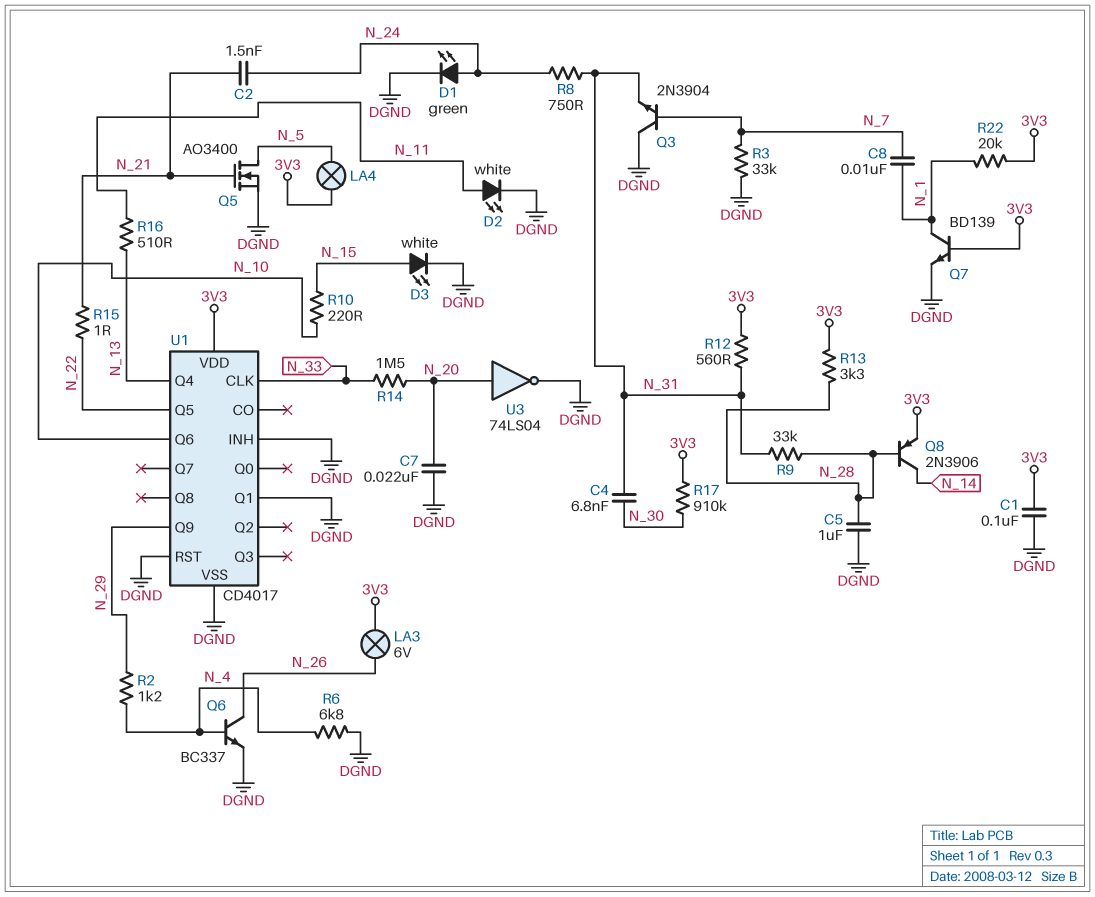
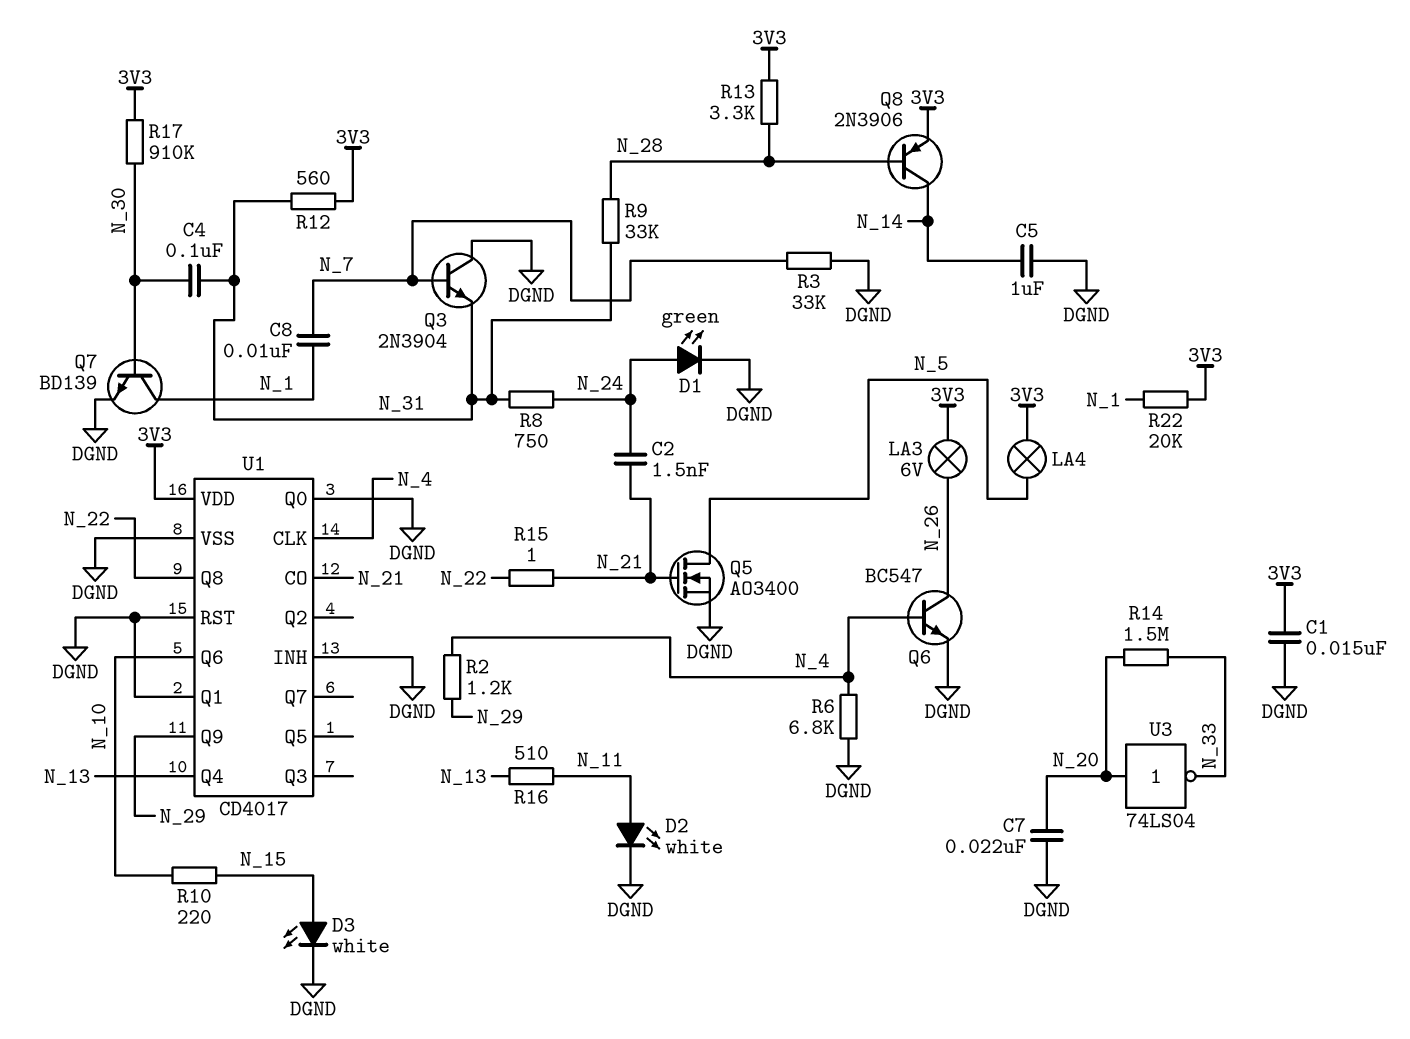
C1: 100nF (3V3, DGND) -> 15nF (3V3, DGND)
C4: 6.8nF (N_30, N_31) -> 100nF (N_30, N_31)
C5: 1uF (DGND, N_28) -> 1uF (DGND, N_14)
Q6: NPN BC337 (B N_4, C N_26, E DGND) -> NPN BC547 (B N_4, C N_26, E DGND)
Q7: NPN BD139 (B 3V3, C N_1, E DGND) -> NPN BD139 (B N_30, C N_1, E DGND)
U1 pin CLK: N_33 -> N_4
U1 pin CO: none -> N_21
U1 pin Q0: none -> DGND
U1 pin Q5: N_22 -> none
U1 pin Q8: none -> N_22
U3: NOT 74LS04 (in N_20, out DGND) -> NOT 74LS04 (in N_20, out N_33)

